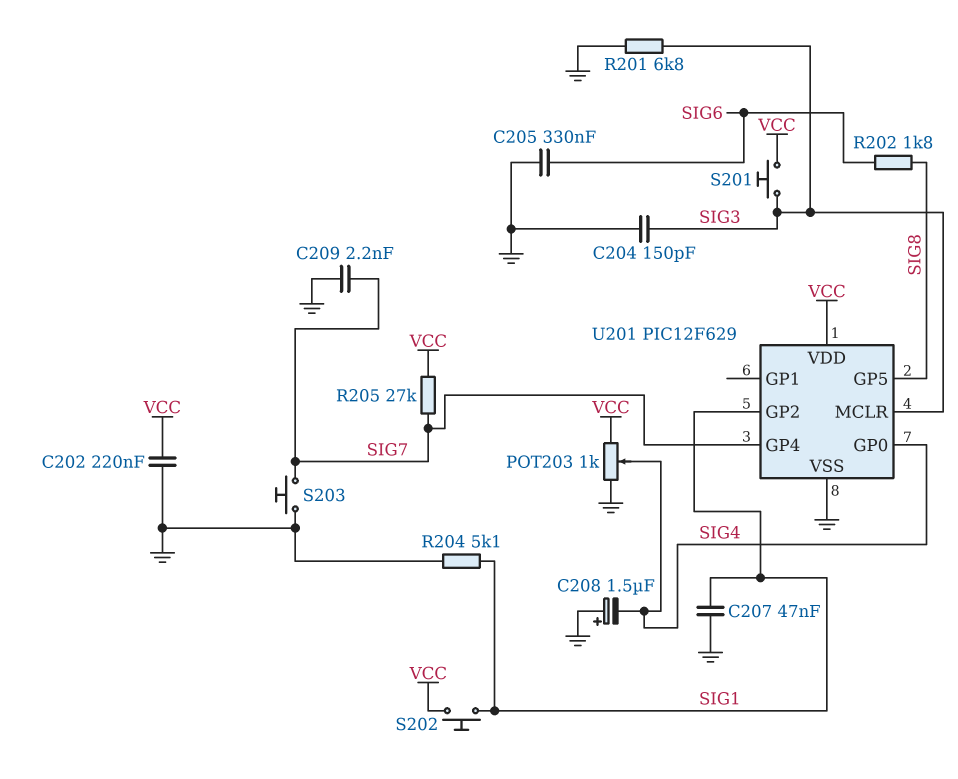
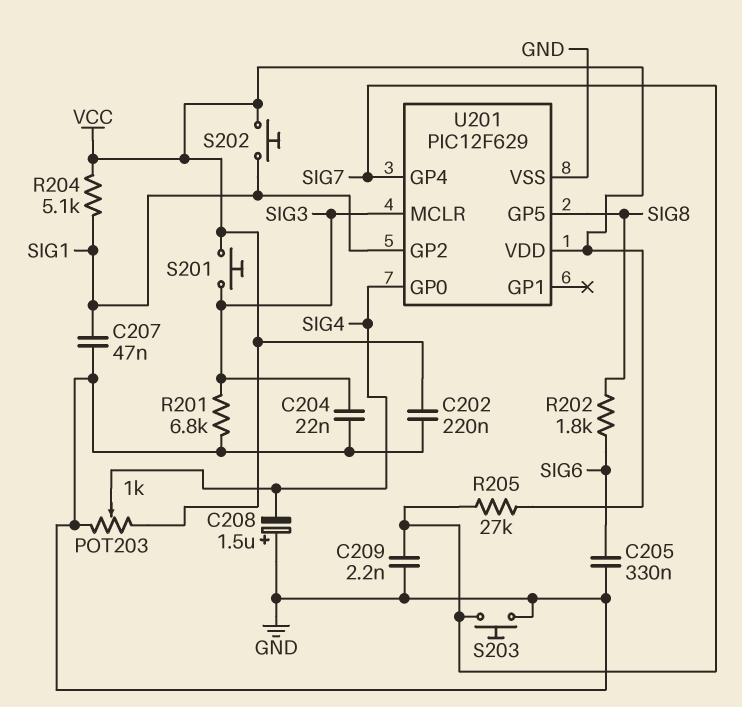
C204: 150pF (GND, SIG3) -> 22nF (GND, SIG3)
R204: 5.1k (GND, SIG1) -> 5.1k (SIG1, VCC)

